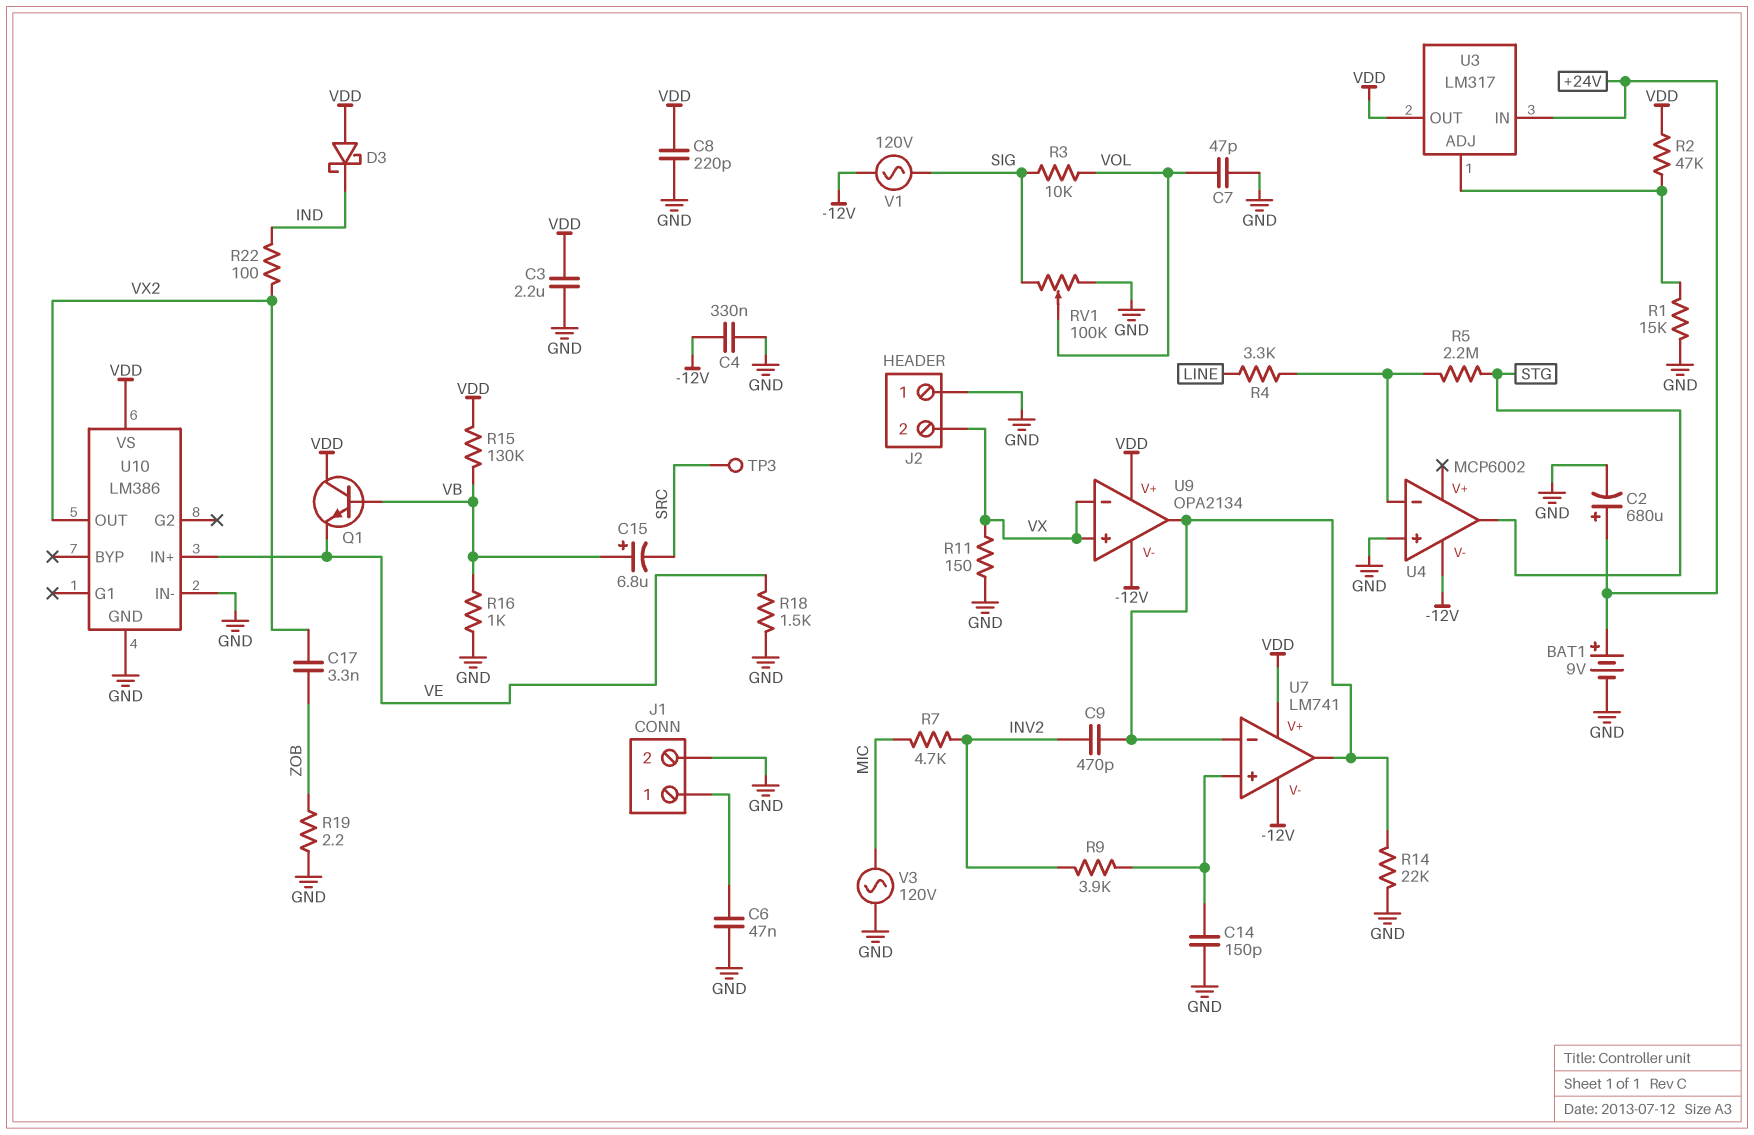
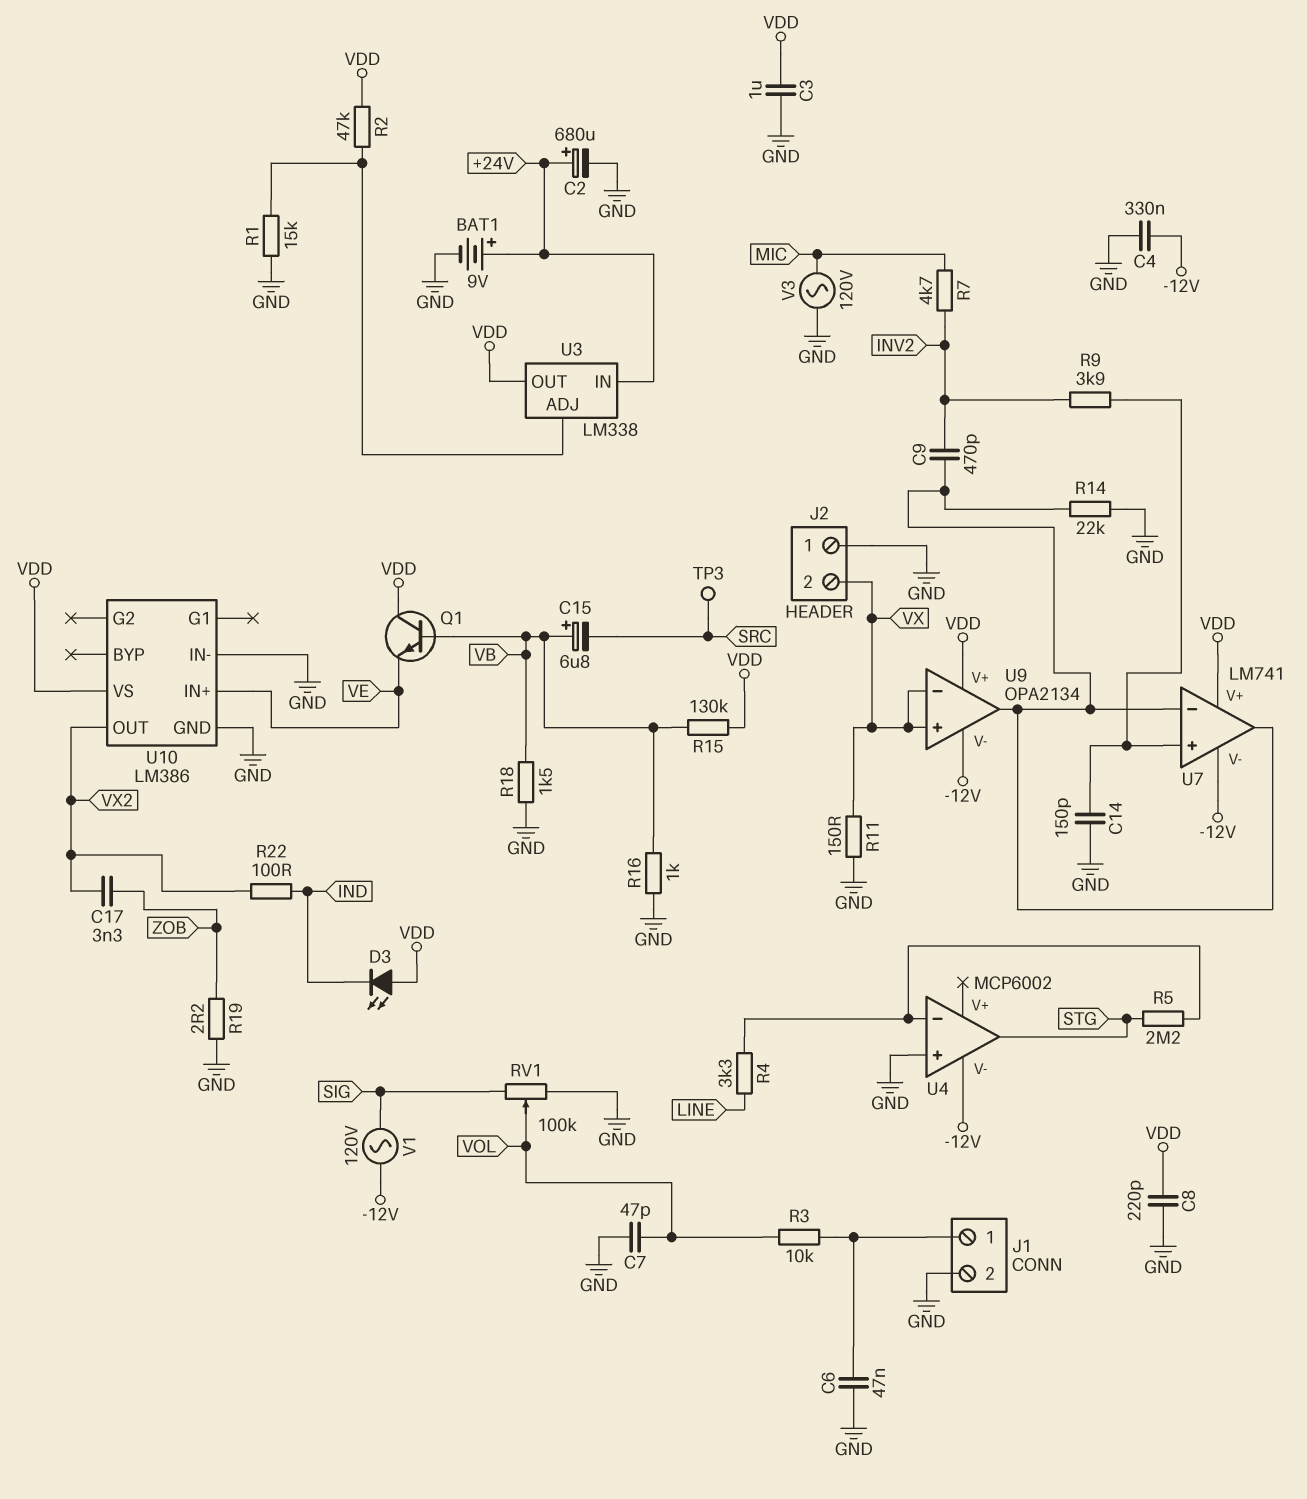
C3: 2.2uF (GND, VDD) -> 1uF (GND, VDD)
D3: schottky (A VDD, K IND) -> LED (A VDD, K IND)
R3: 10k (SIG, VOL) -> 10k (J1/1, VOL)
R18: 1.5k (GND, VE) -> 1.5k (GND, VB)
U3: LM317 -> LM338

